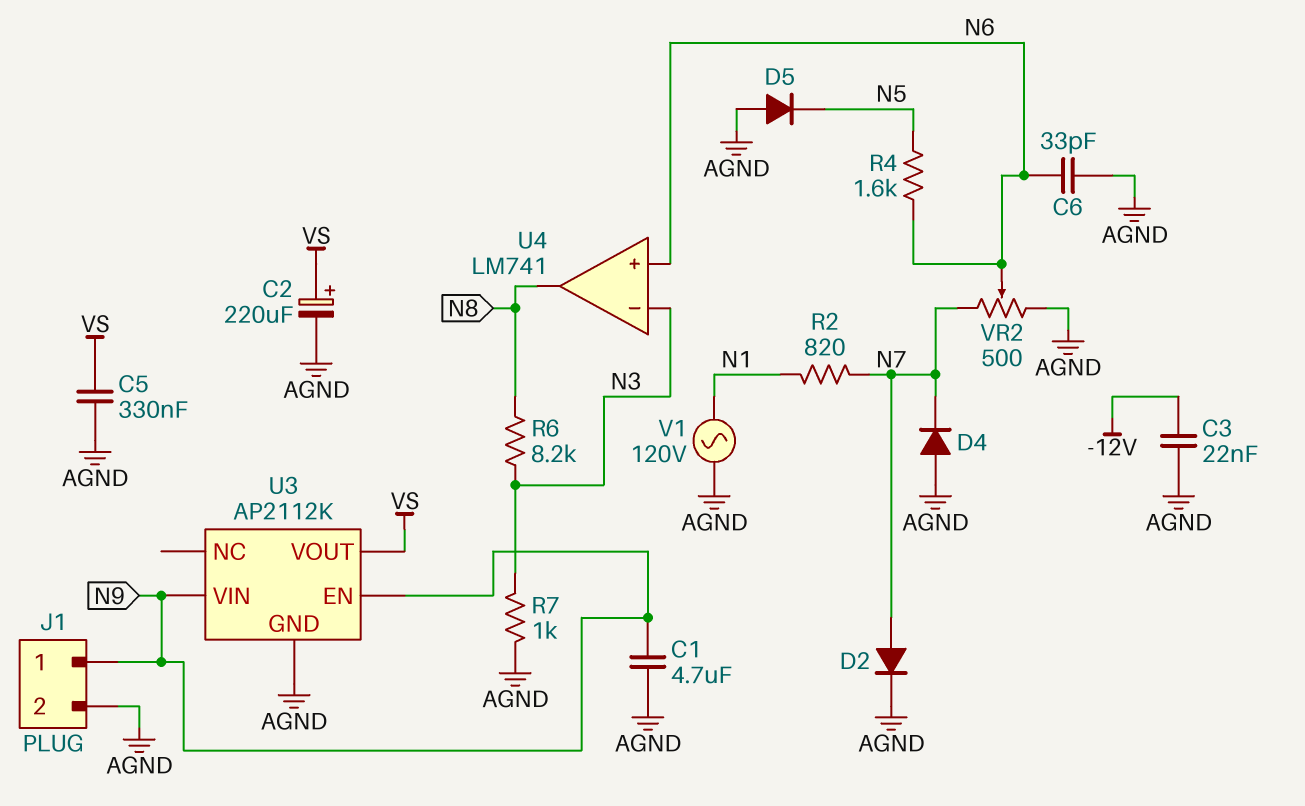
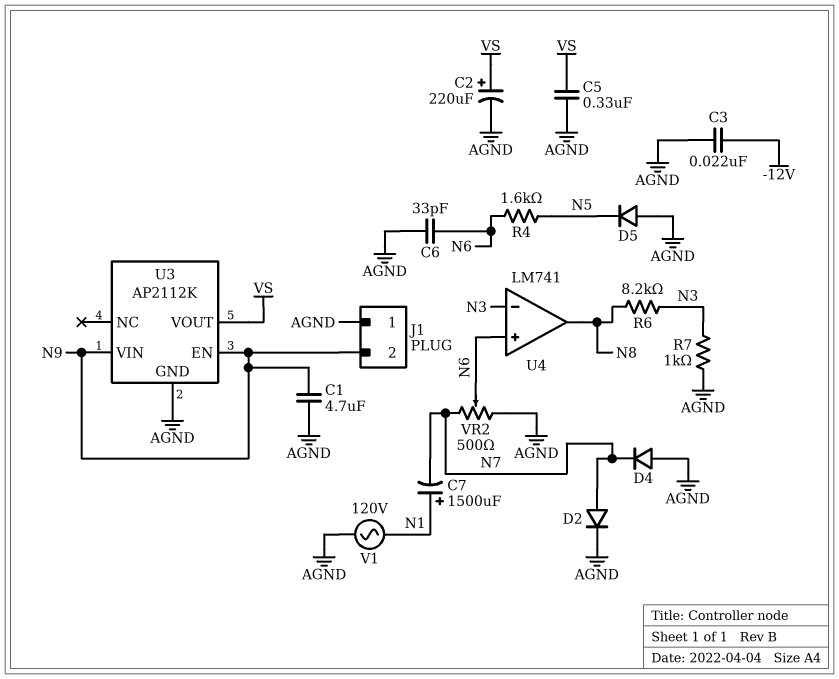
C7: none -> 1500uF (plus N1, minus N7)
J1 pin 1: N9 -> AGND
J1 pin 2: AGND -> N9
R2: 820 (N1, N7) -> none

